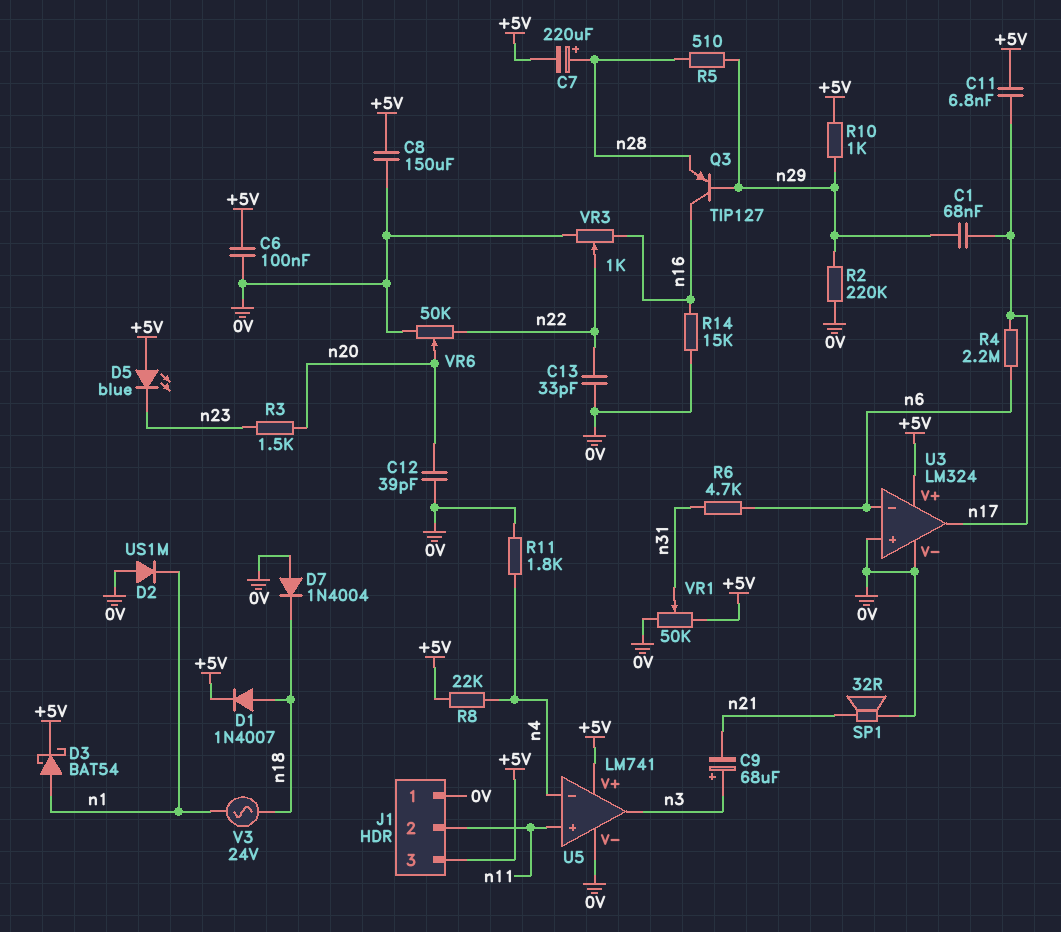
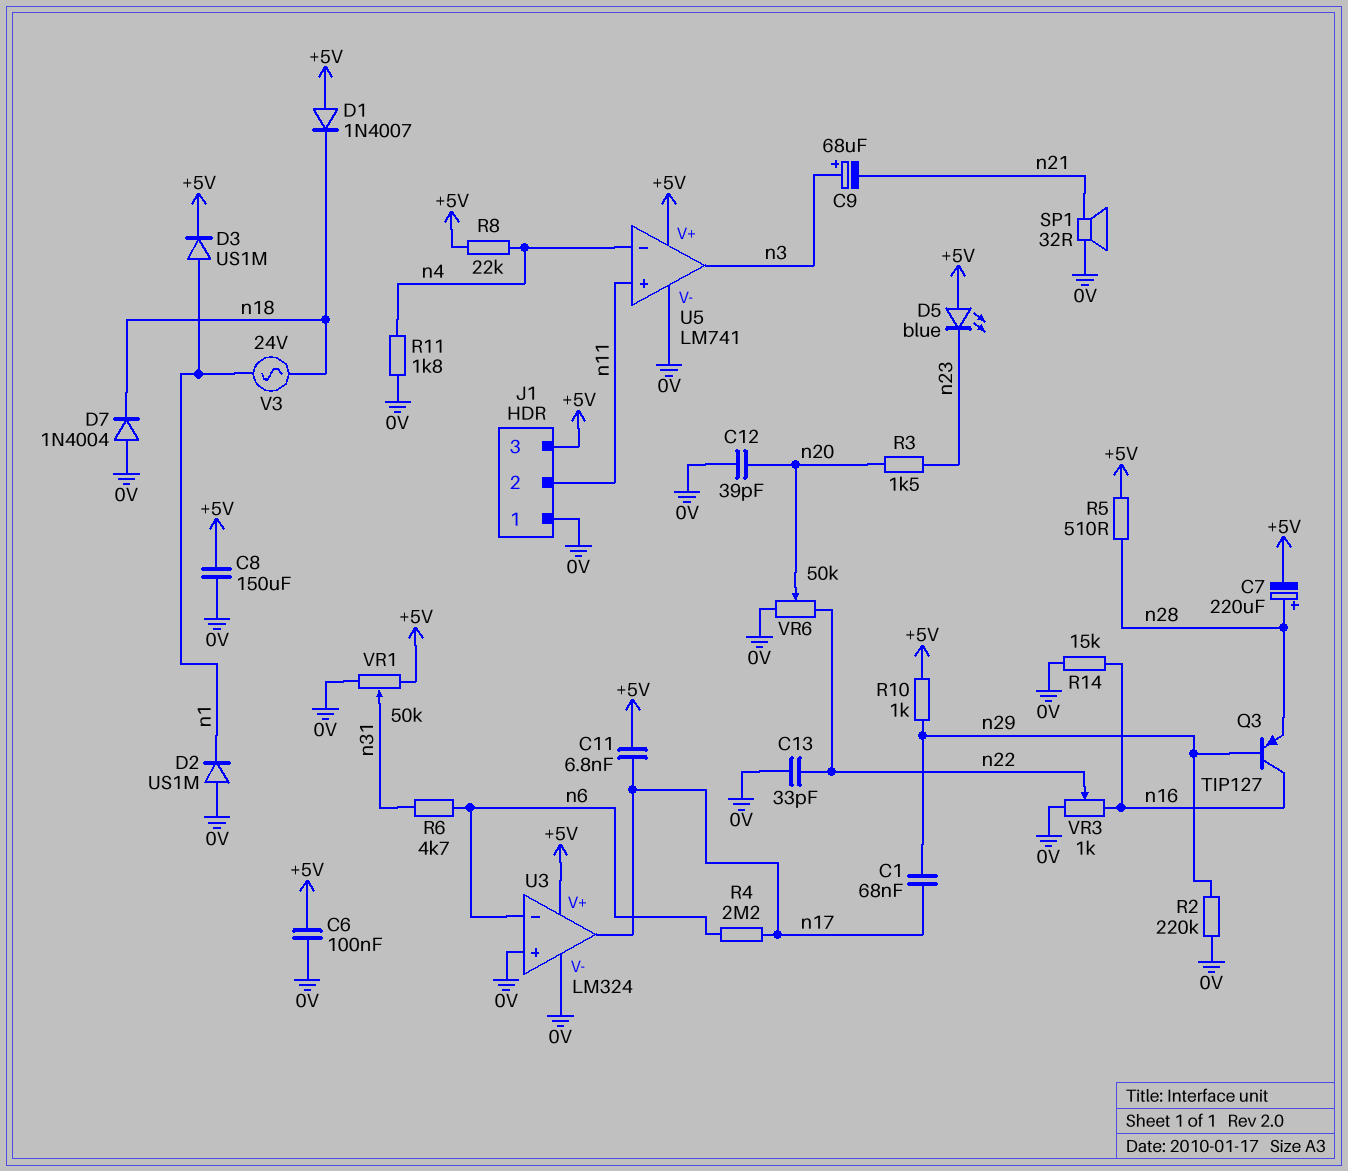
D1: diode 1N4007 (A n18, K +5V) -> diode 1N4007 (A +5V, K n18)
D3: schottky BAT54 (A n1, K +5V) -> diode US1M (A n1, K +5V)
R5: 510 (n28, n29) -> 510 (+5V, n28)

